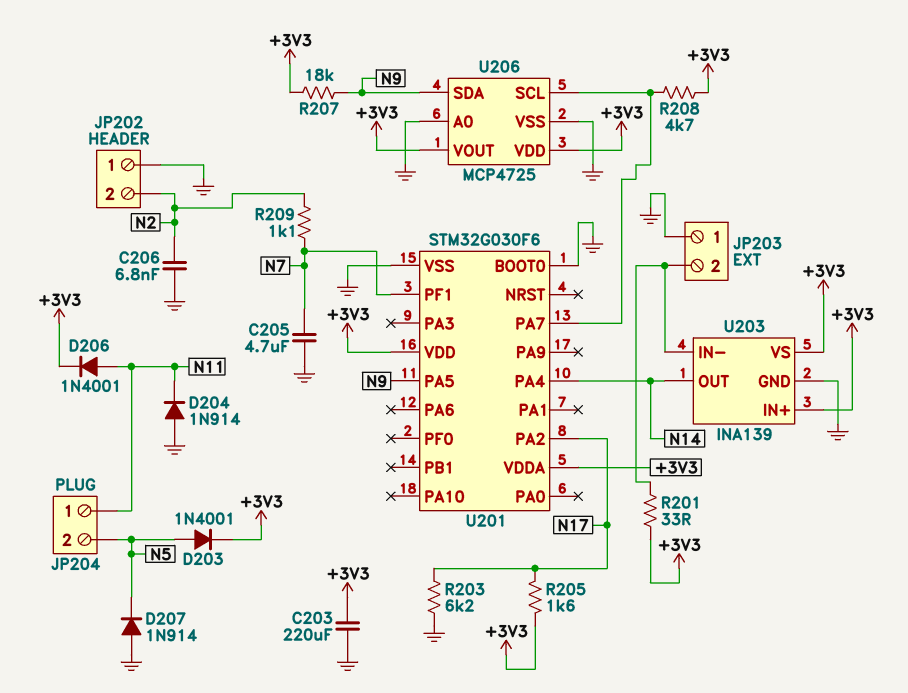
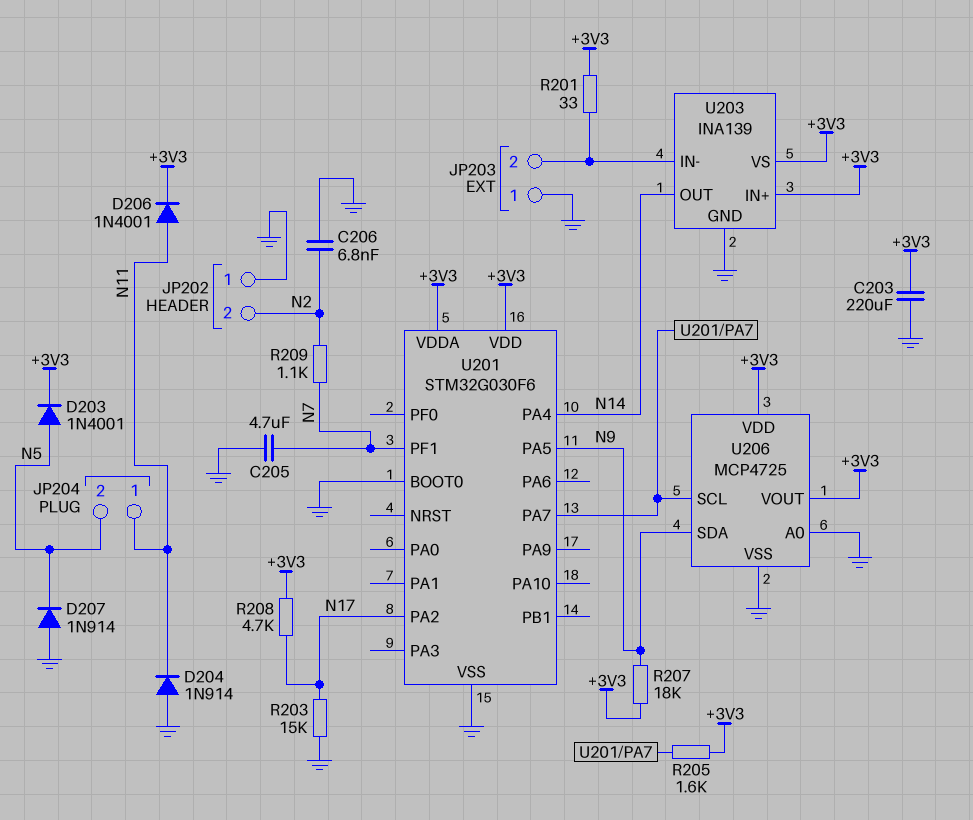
R203: 6.2k (GND, N17) -> 15k (GND, N17)
R205: 1.6k (+3V3, N17) -> 1.6k (+3V3, U201/PA7)
R208: 4.7k (+3V3, U201/PA7) -> 4.7k (+3V3, N17)

